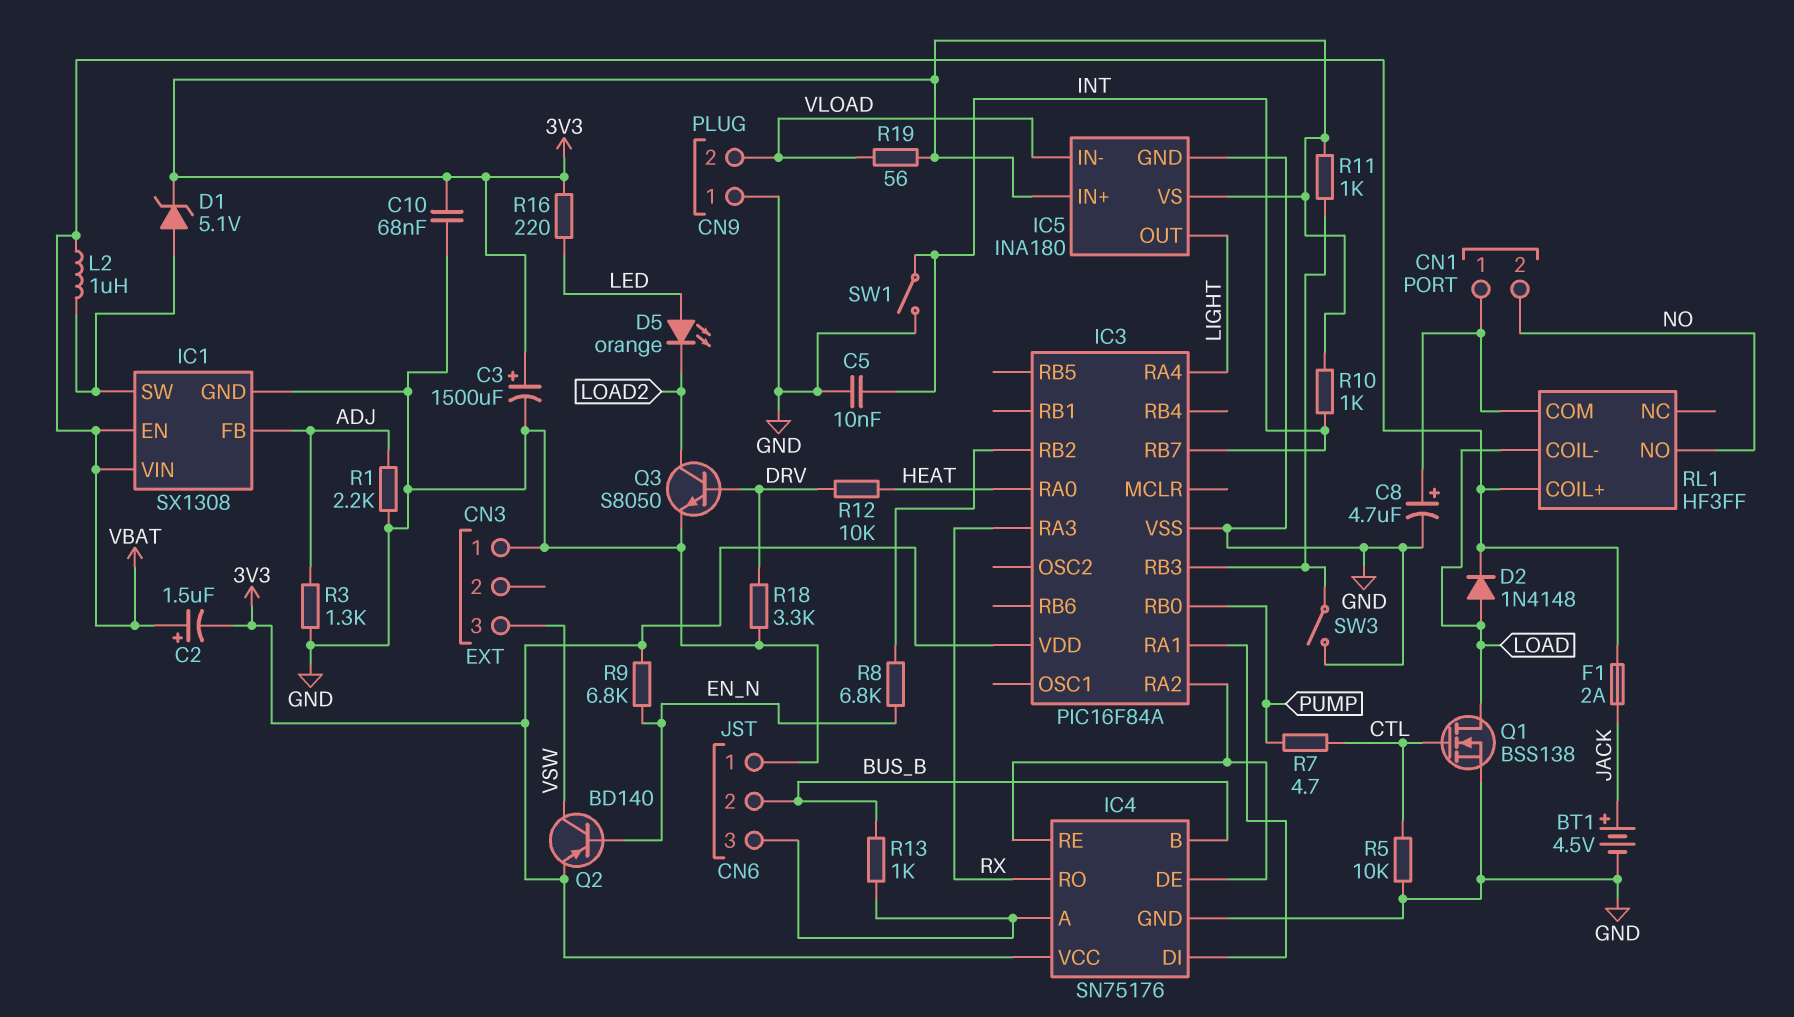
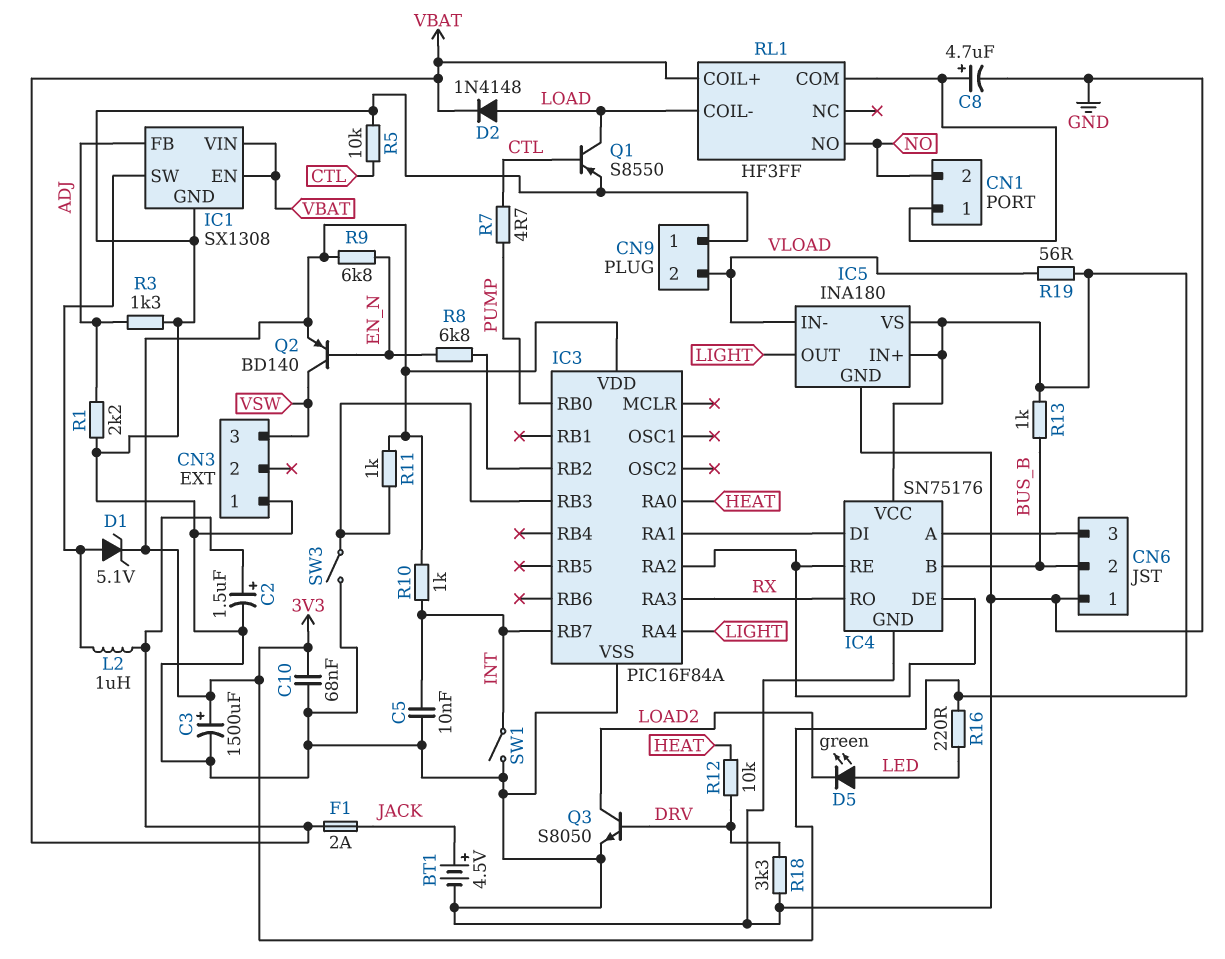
C2: 1.5uF (plus VBAT, minus 3V3) -> 1.5uF (plus VBAT, minus GND)
D5: LED orange (A LED, K LOAD2) -> LED green (A LED, K LOAD2)
Q1: NMOS BSS138 (G CTL, D LOAD, S GND) -> PNP S8550 (B CTL, C LOAD, E GND)
R13: 1k (BUS_B, CN6/3) -> 1k (3V3, BUS_B)

